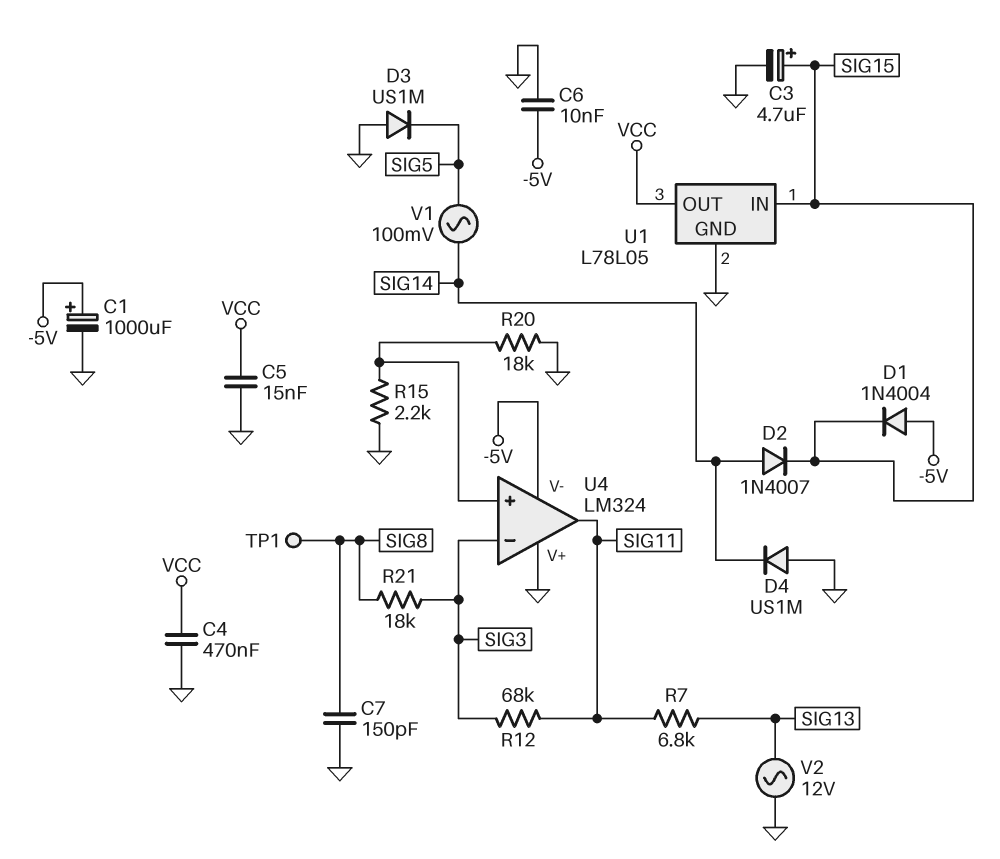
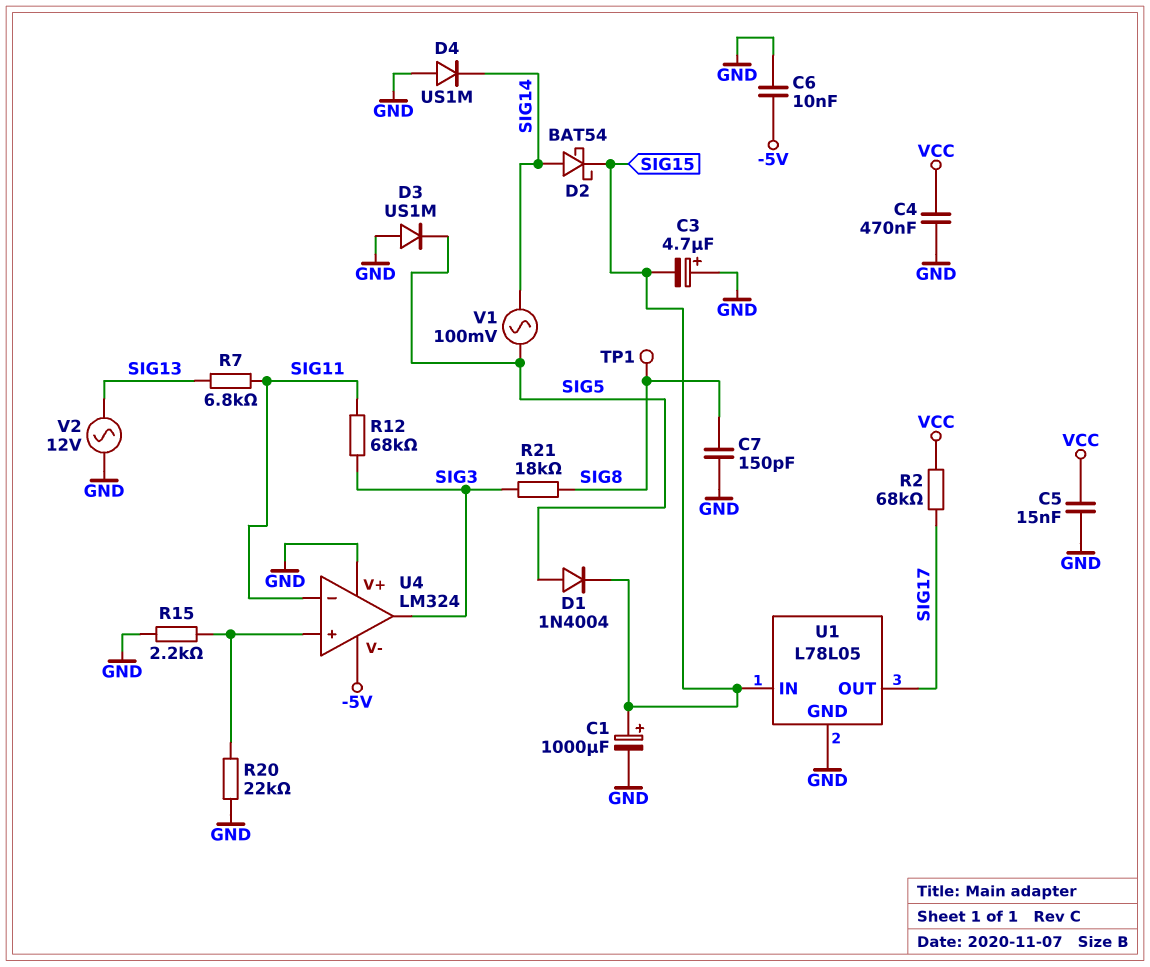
C1: 1000uF (plus -5V, minus GND) -> 1000uF (plus SIG15, minus GND)
C3: 4.7uF (plus SIG15, minus GND) -> 4.7uF (plus GND, minus SIG15)
D1: diode 1N4004 (A -5V, K SIG15) -> diode 1N4004 (A SIG5, K SIG15)
D2: diode 1N4007 (A SIG14, K SIG15) -> schottky BAT54 (A SIG14, K SIG15)
R2: none -> 68k (SIG17, VCC)
R20: 18k (GND, U4/in+) -> 22k (GND, U4/in+)
U1 pin OUT: VCC -> SIG17
U4 pin in-: SIG3 -> SIG11
U4 pin out: SIG11 -> SIG3

